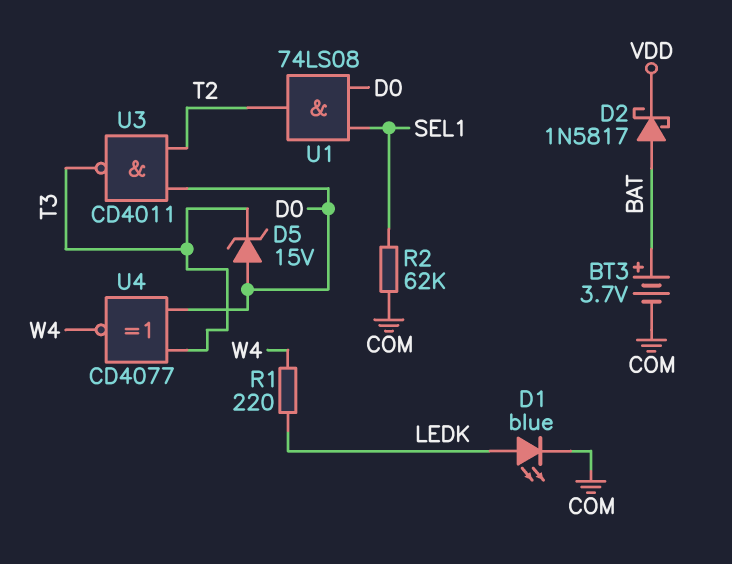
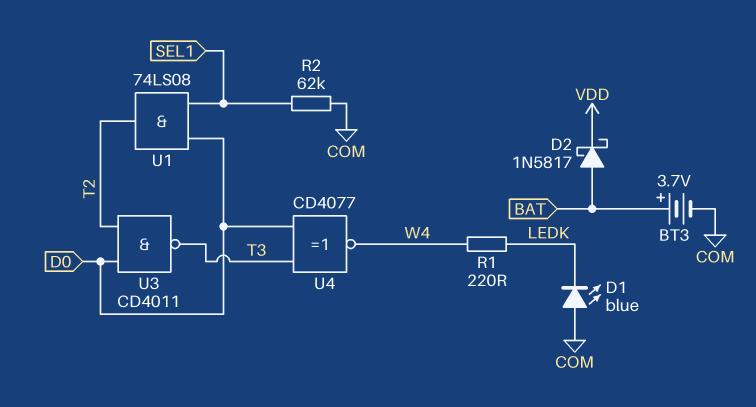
D1: LED blue (A LEDK, K COM) -> LED blue (A COM, K LEDK)
D5: zener 15V (A D0, K T3) -> none

